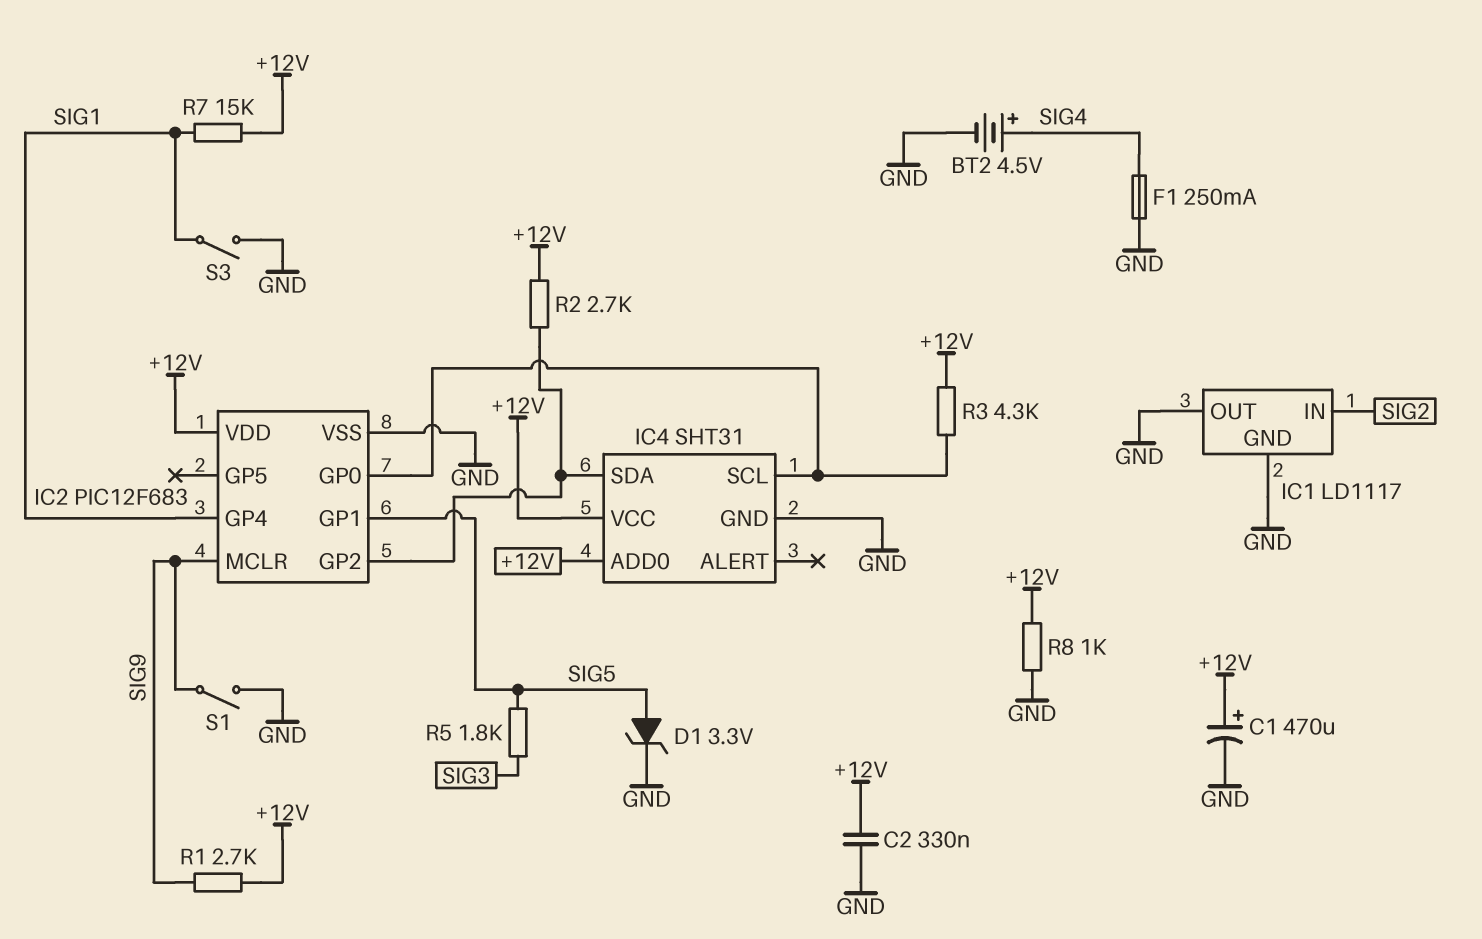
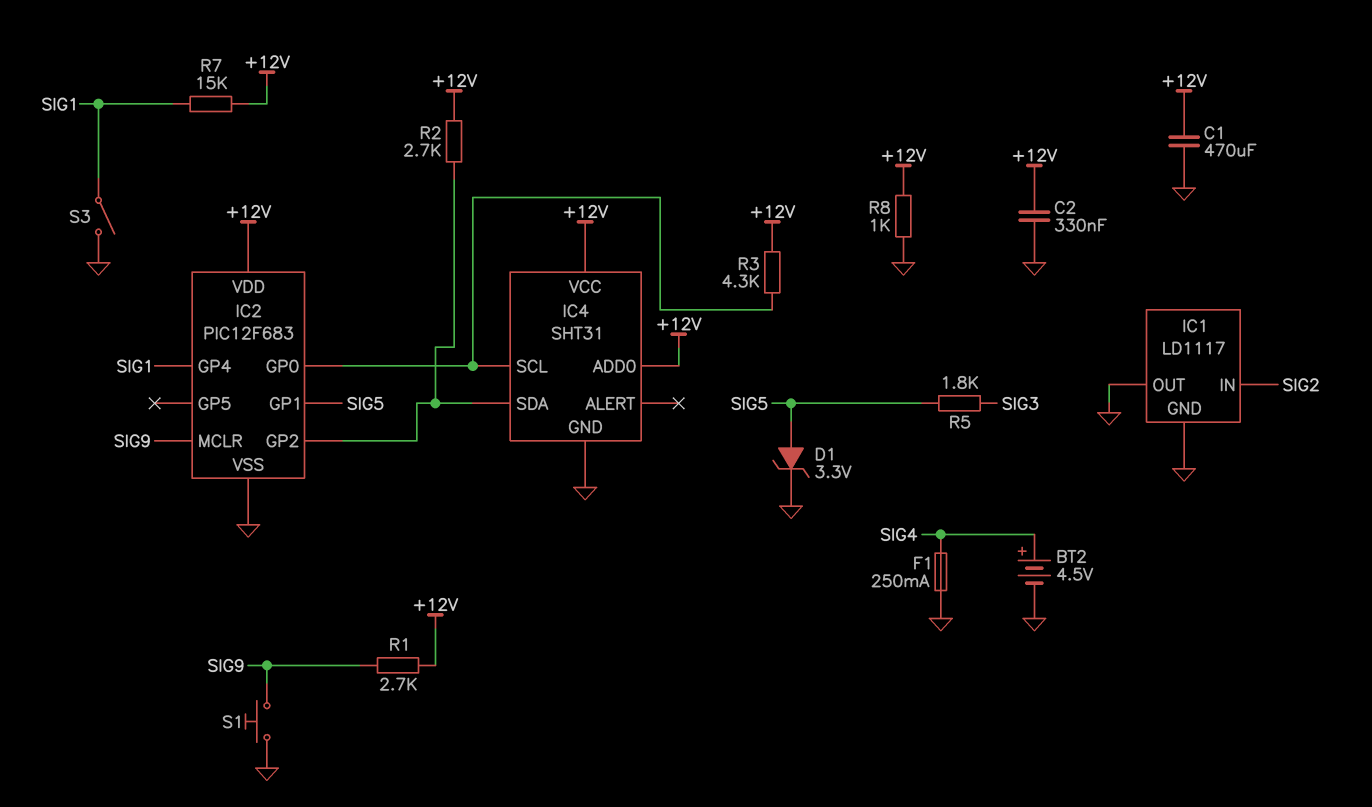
C1: 470uF (plus +12V, minus GND) -> 470uF (+12V, GND)
S1: switch (GND, SIG9) -> button (GND, SIG9)

